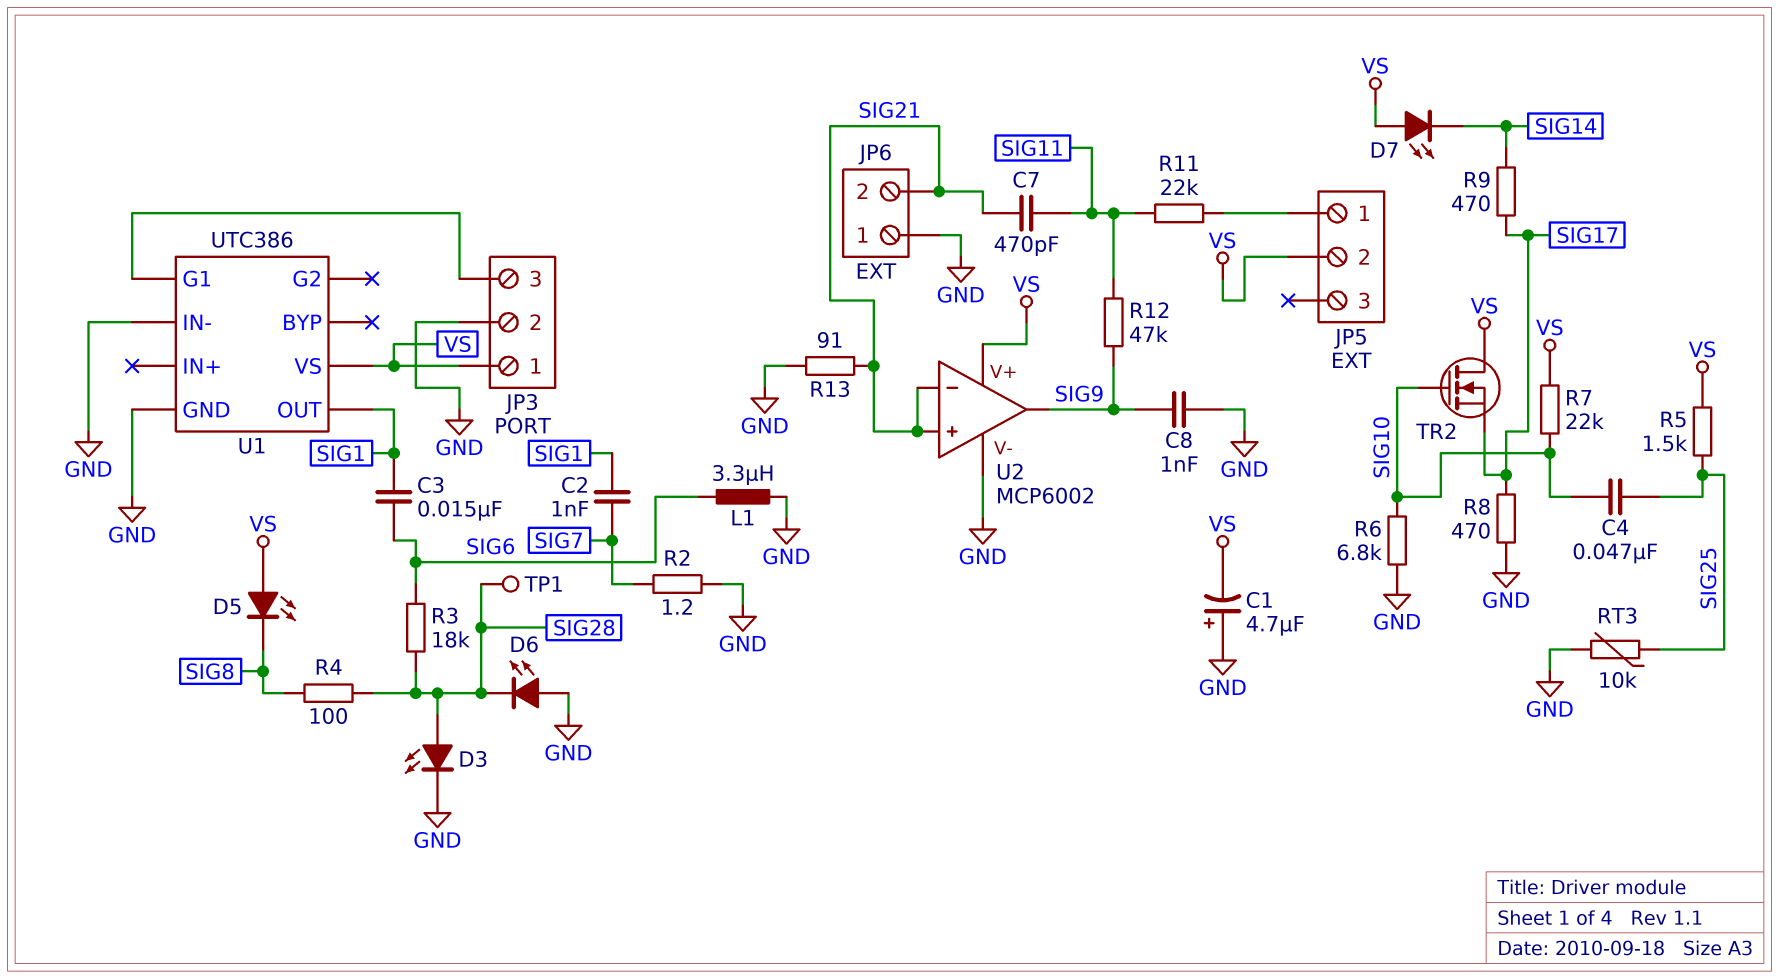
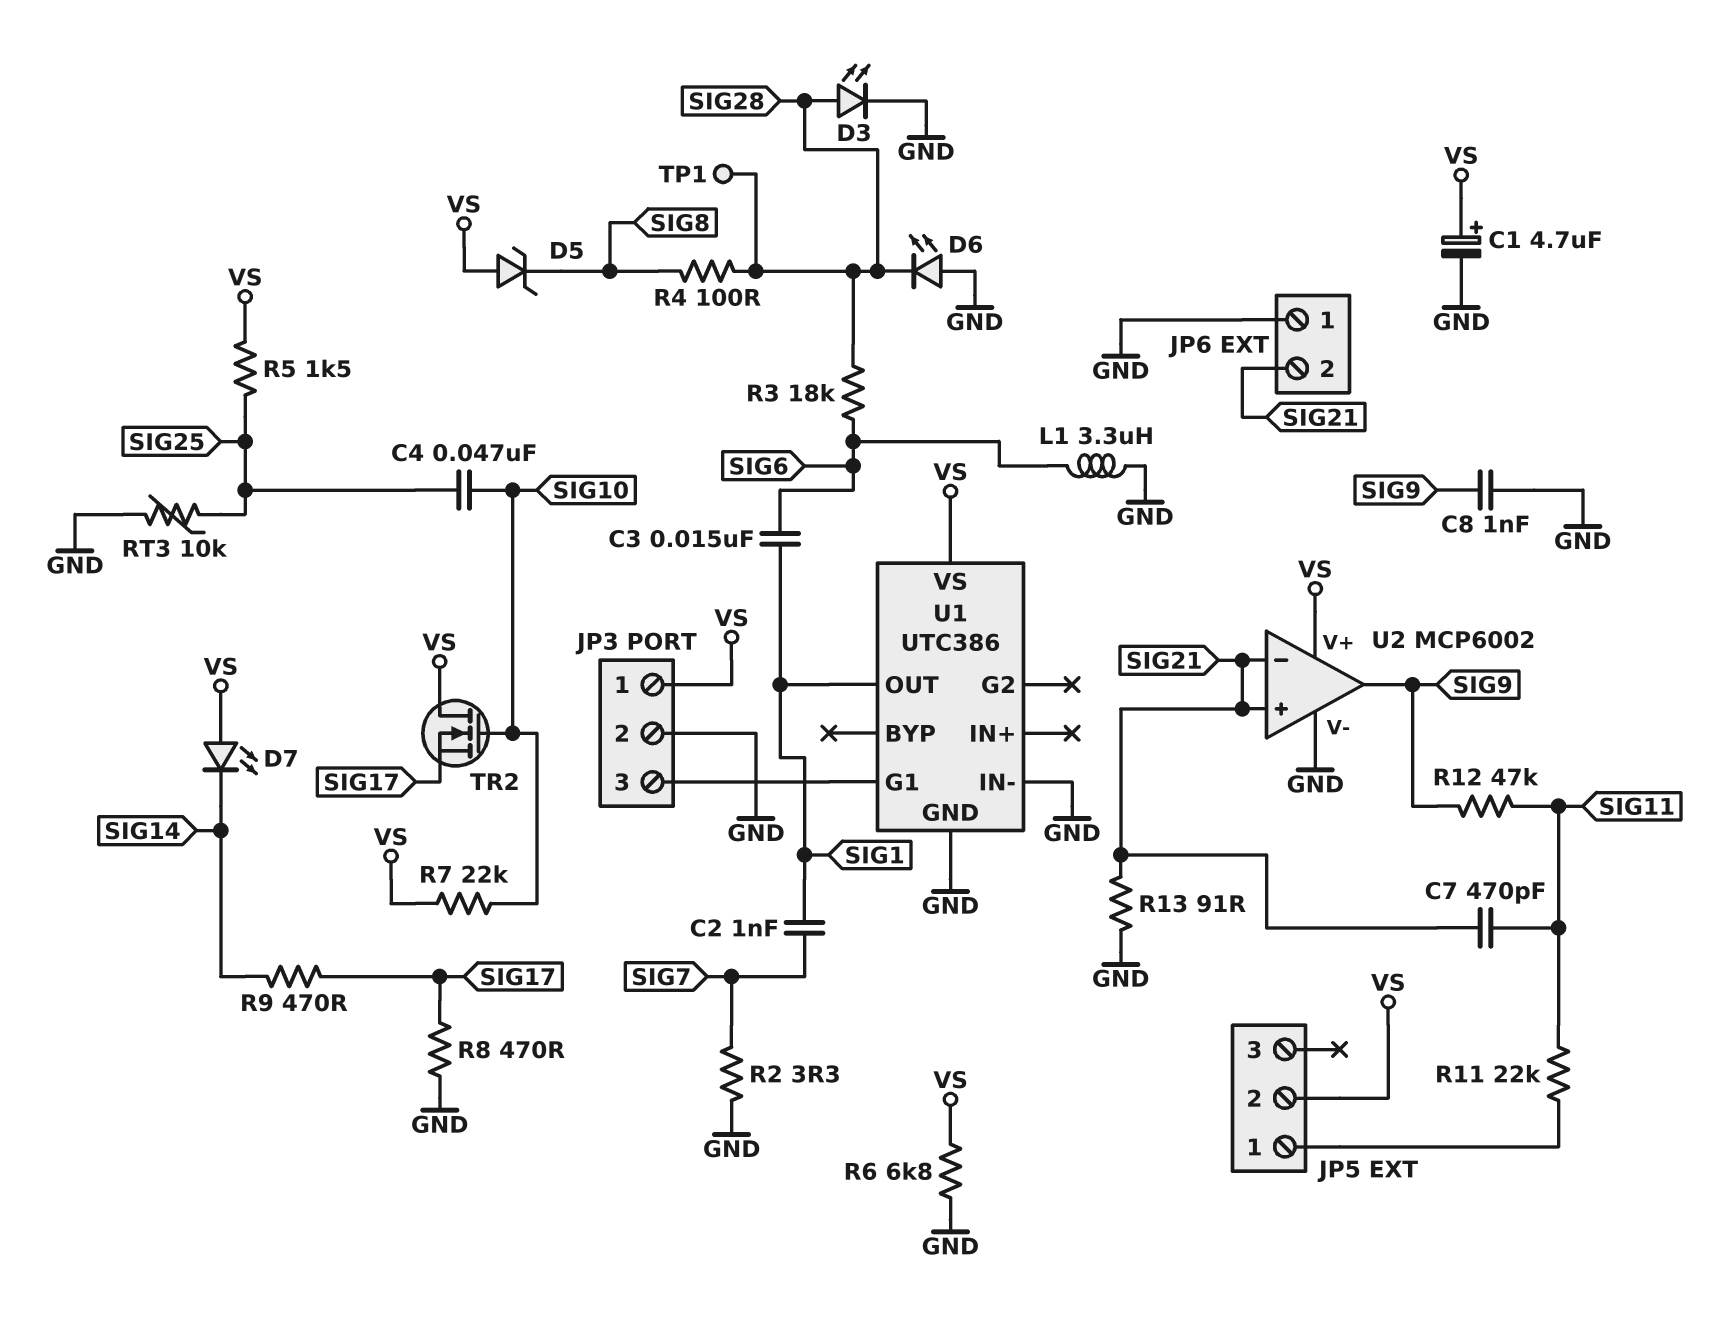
C1: 4.7uF (plus GND, minus VS) -> 4.7uF (plus VS, minus GND)
D5: LED (A VS, K SIG8) -> zener (A VS, K SIG8)
R2: 1.2 (GND, SIG7) -> 3.3 (GND, SIG7)
R6: 6.8k (GND, SIG10) -> 6.8k (GND, VS)

